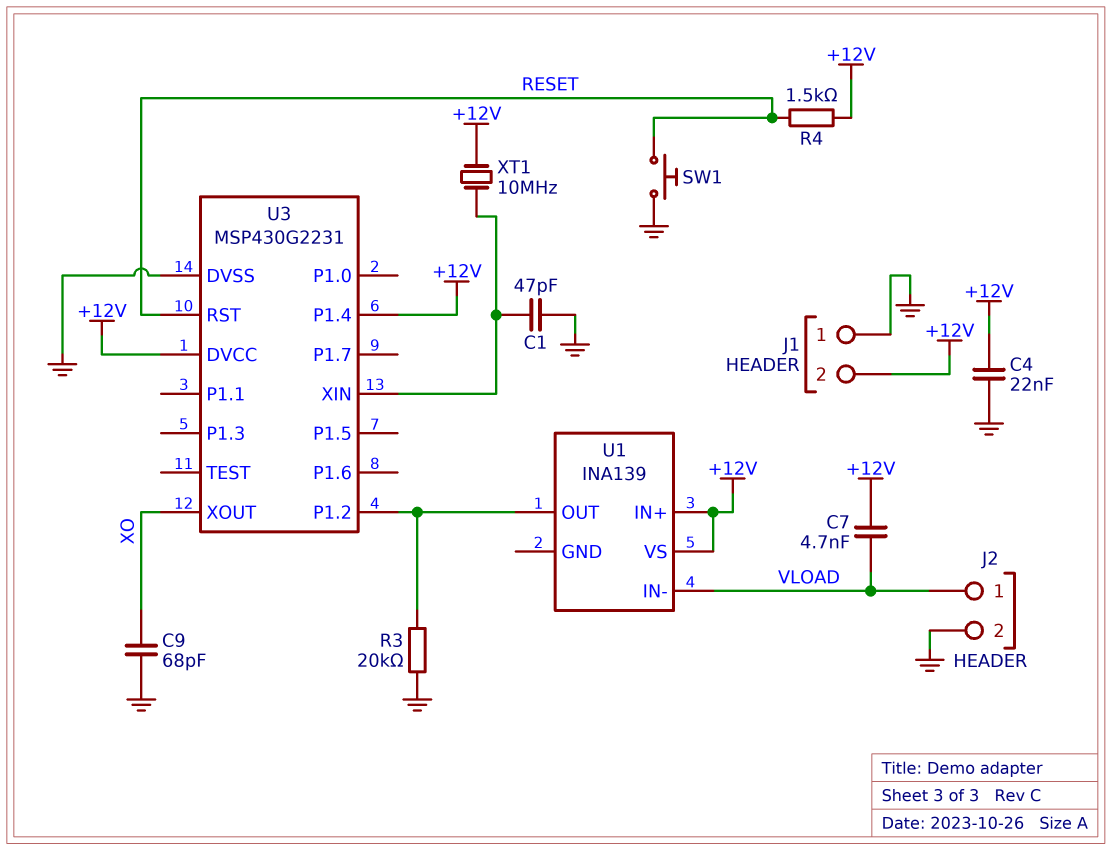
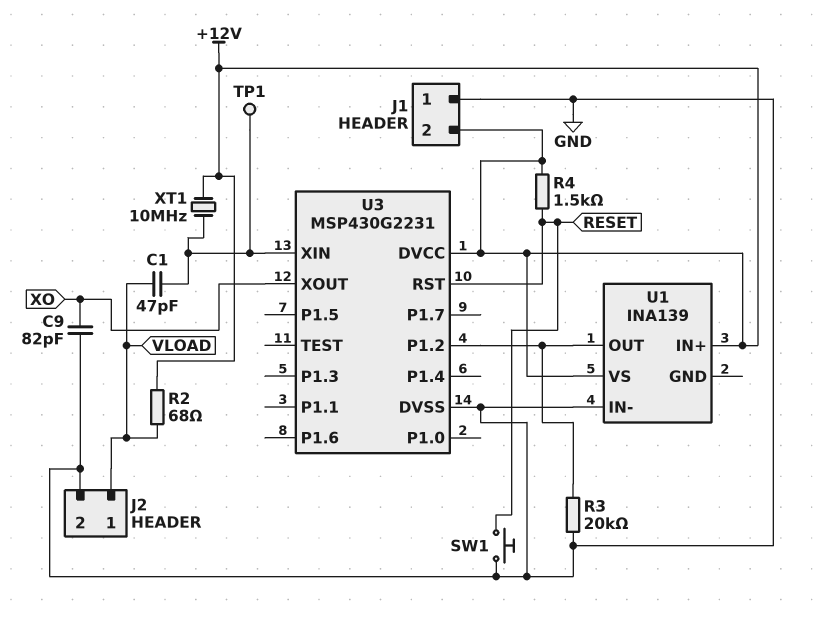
C1: 47pF (GND, U3/XIN) -> 47pF (U3/XIN, VLOAD)
C4: 22nF (+12V, GND) -> none
C7: 4.7nF (+12V, VLOAD) -> none
C9: 68pF (GND, XO) -> 82pF (GND, XO)
R2: none -> 68 (+12V, VLOAD)
TP1: none -> test point (U3/XIN)
U1 pin IN-: VLOAD -> GND
U3 pin P1.4: +12V -> none

